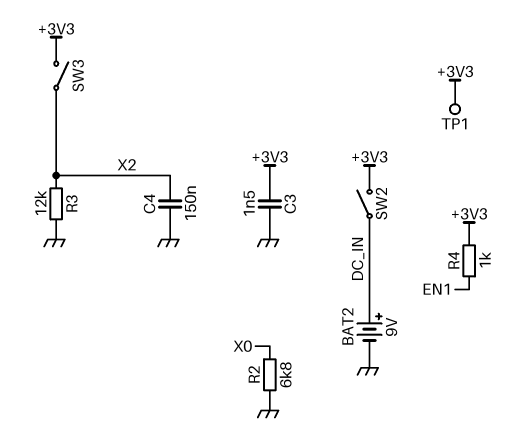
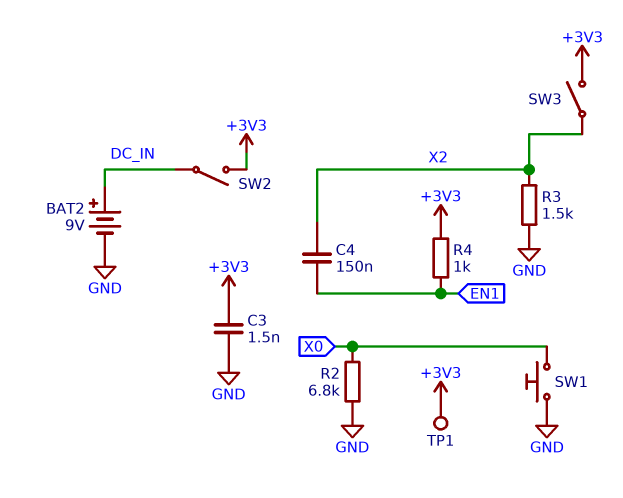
C4: 150nF (GND, X2) -> 150nF (EN1, X2)
R3: 12k (GND, X2) -> 1.5k (GND, X2)
SW1: none -> button (GND, X0)

